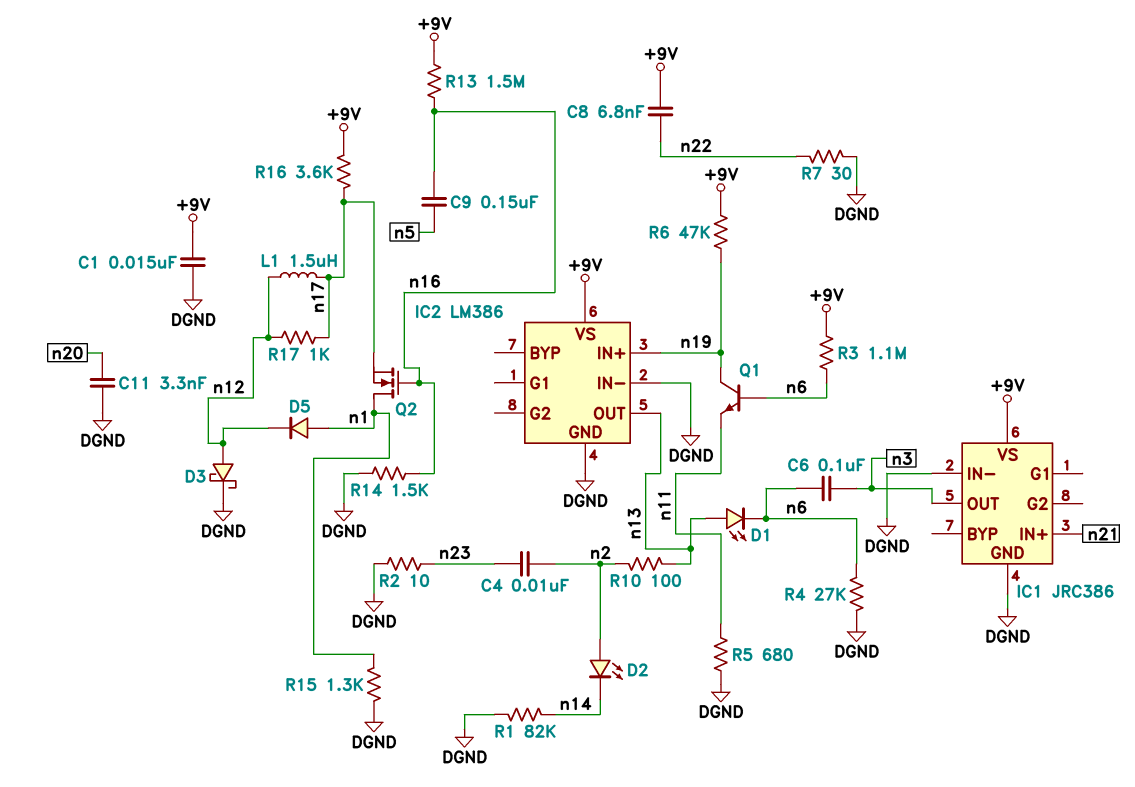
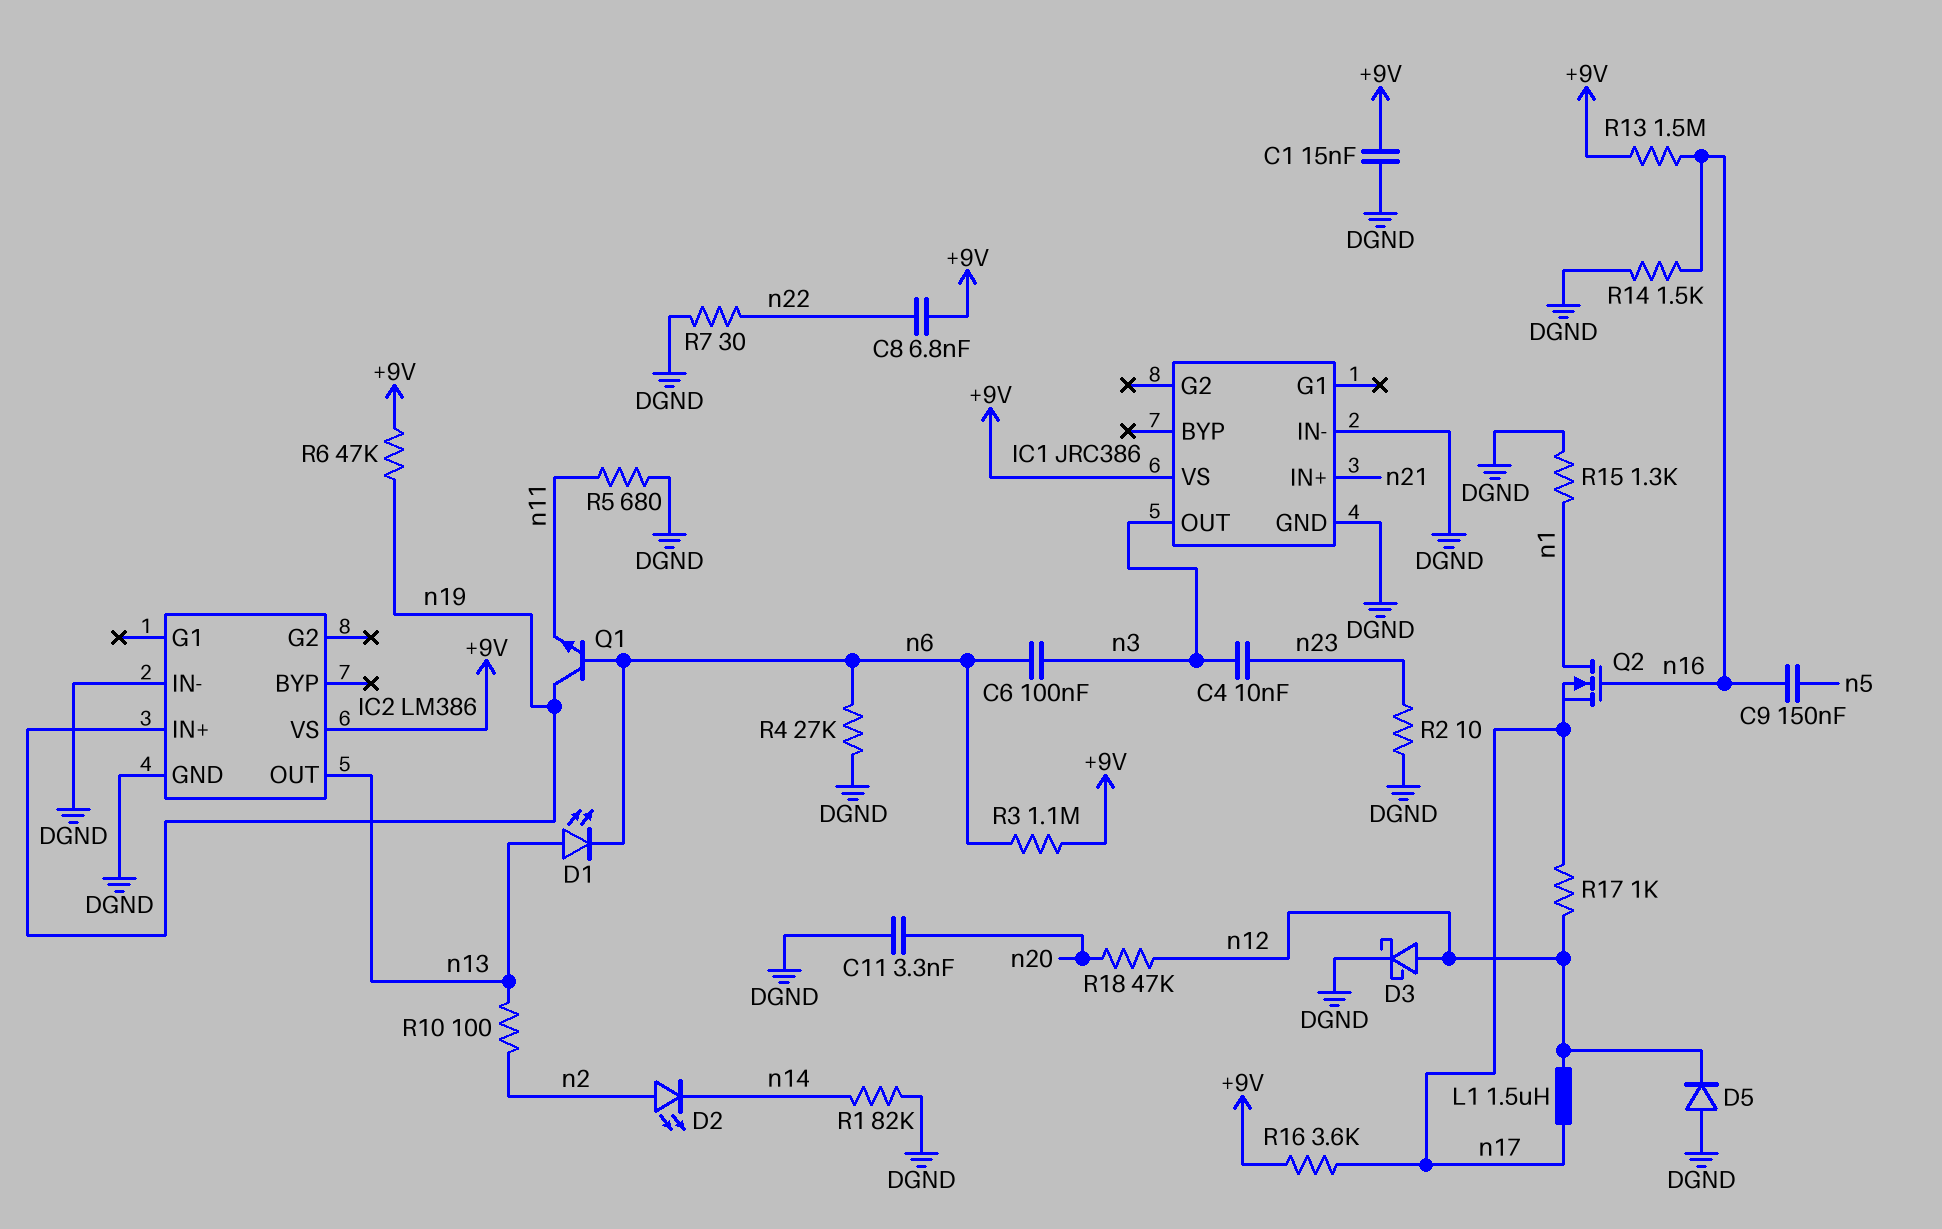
C4: 10nF (n2, n23) -> 10nF (n3, n23)
D5: diode (A n1, K n12) -> diode (A DGND, K n12)
R18: none -> 47k (n12, n20)

